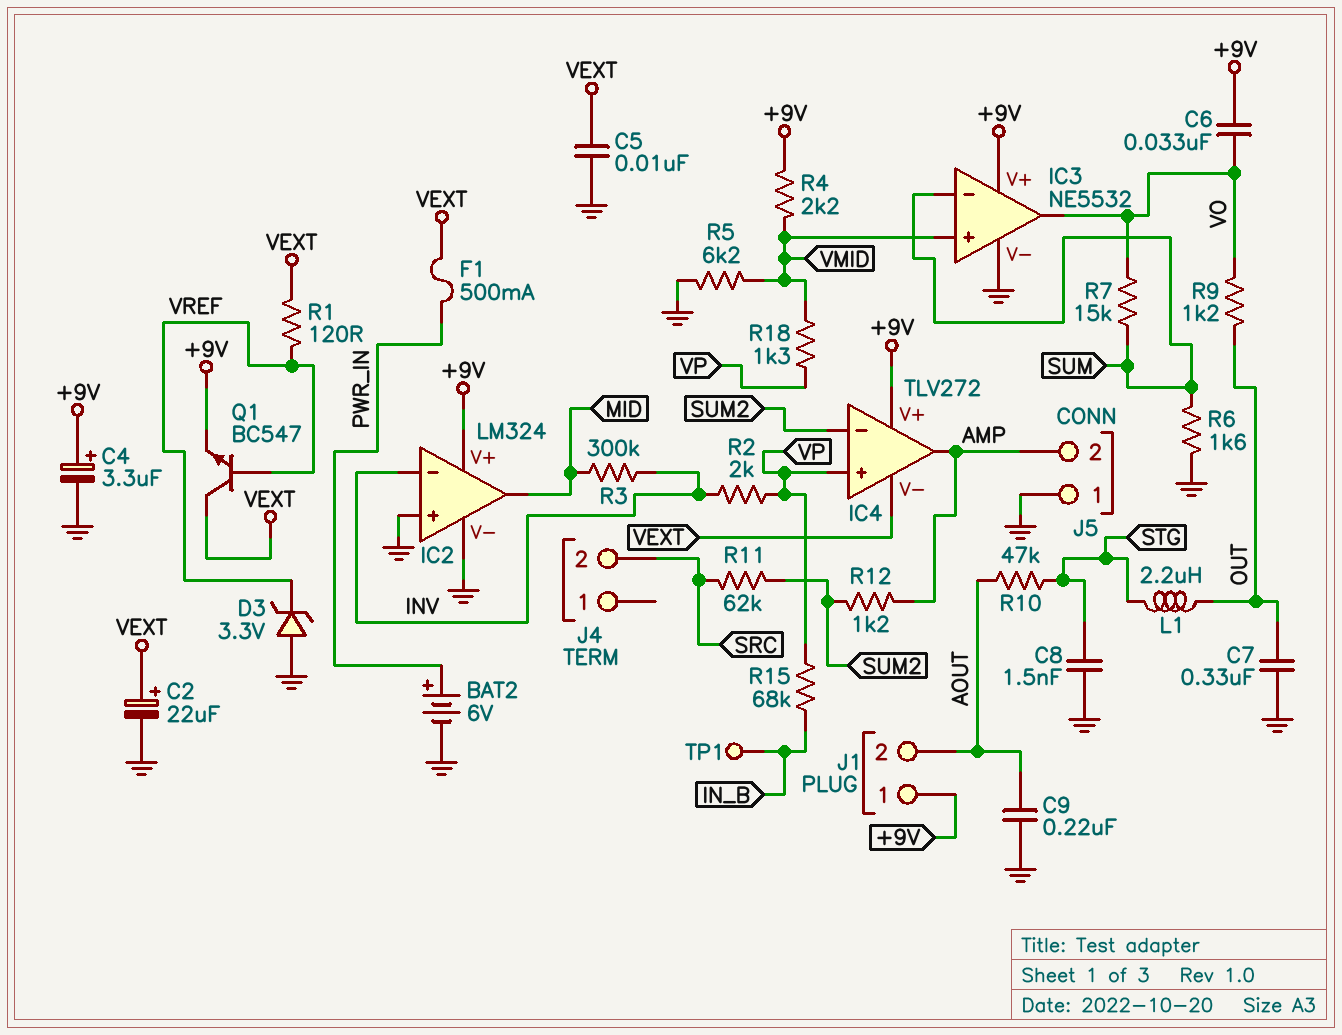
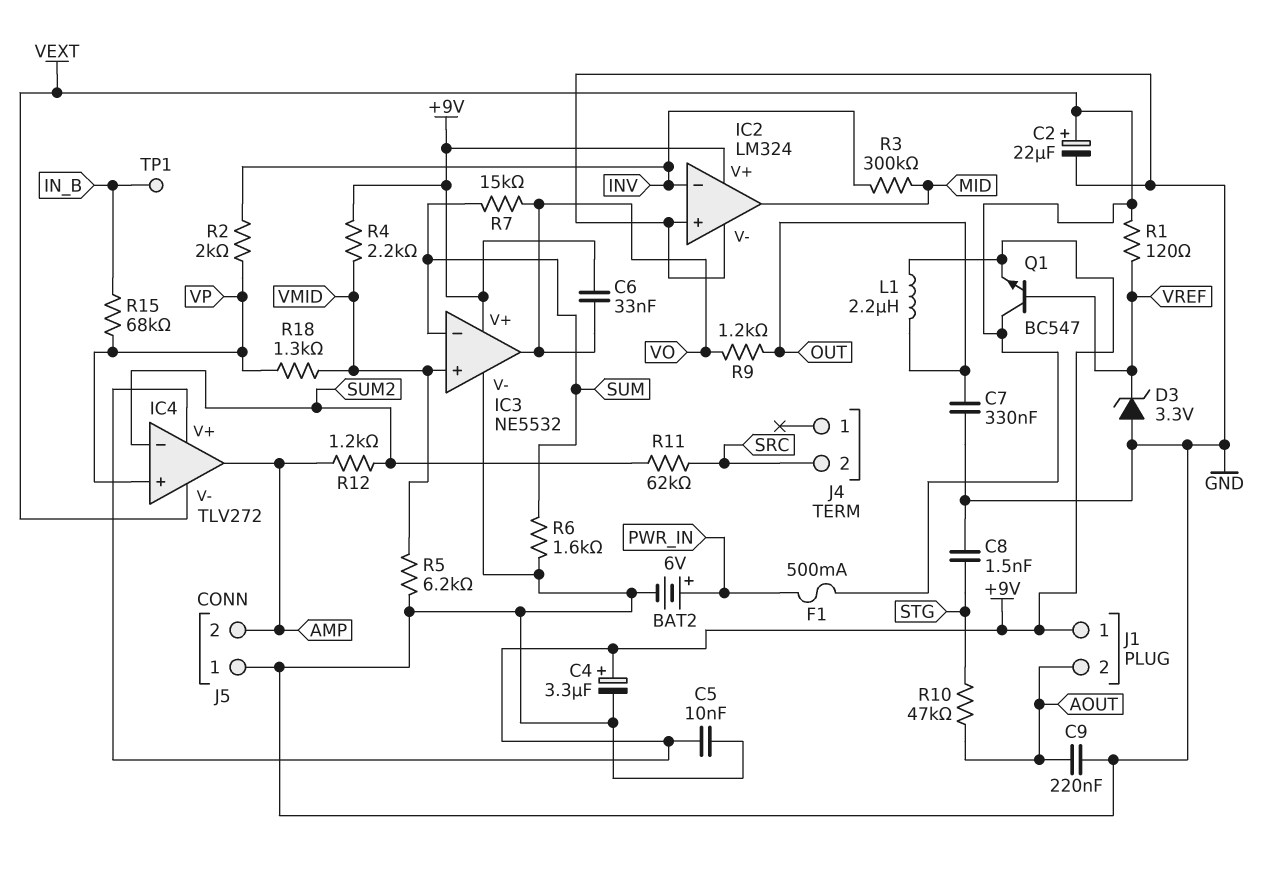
C5: 10nF (GND, VEXT) -> 10nF (+9V, GND)
L1: 2.2uH (OUT, STG) -> 2.2uH (+9V, OUT)

